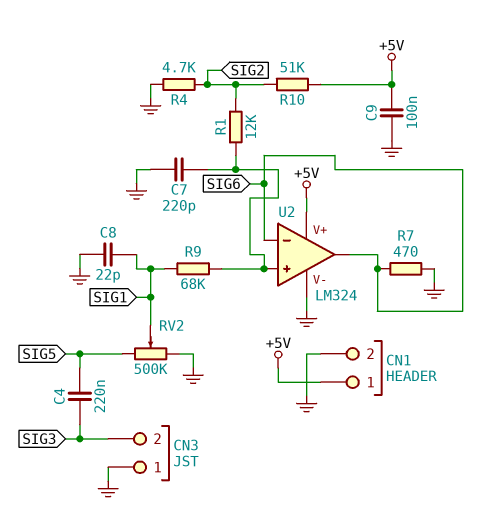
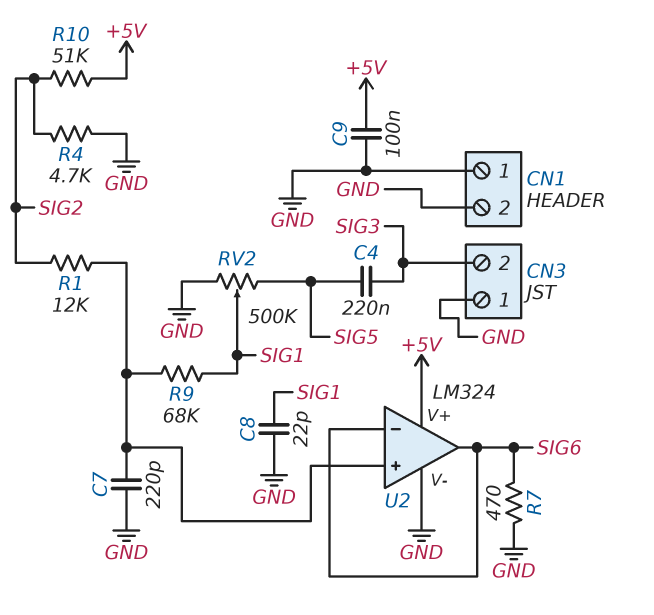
CN1 pin 1: +5V -> GND

